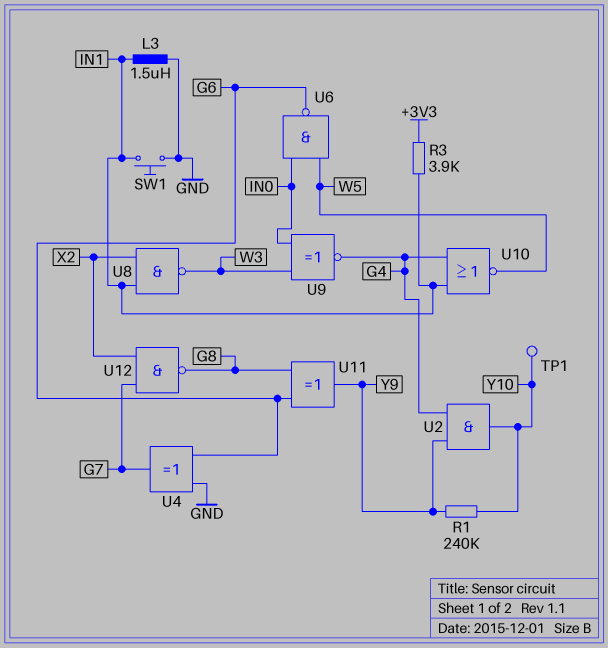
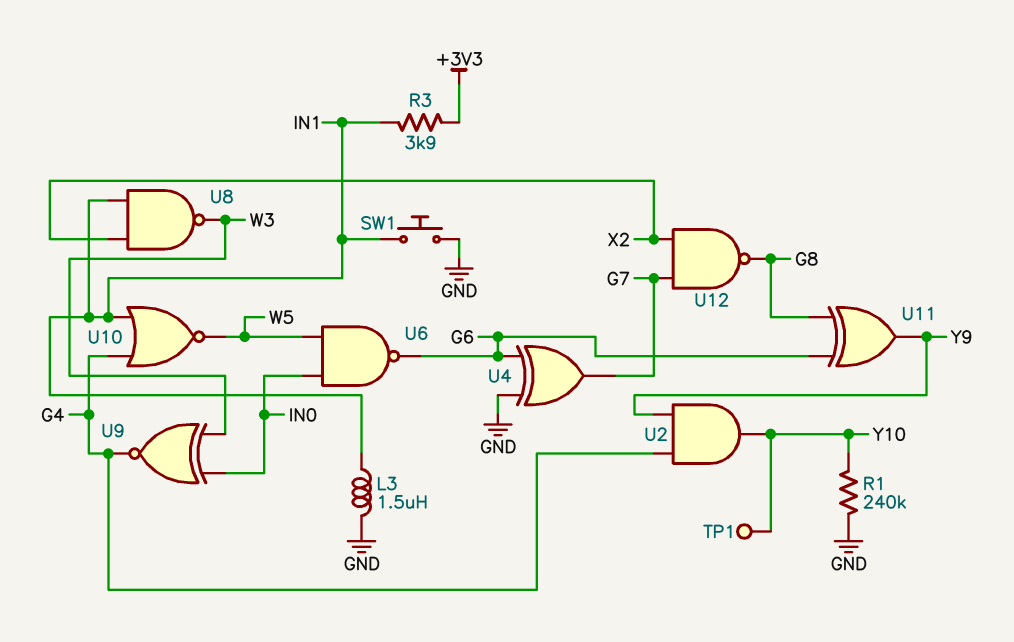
R1: 240k (Y9, Y10) -> 240k (GND, Y10)

